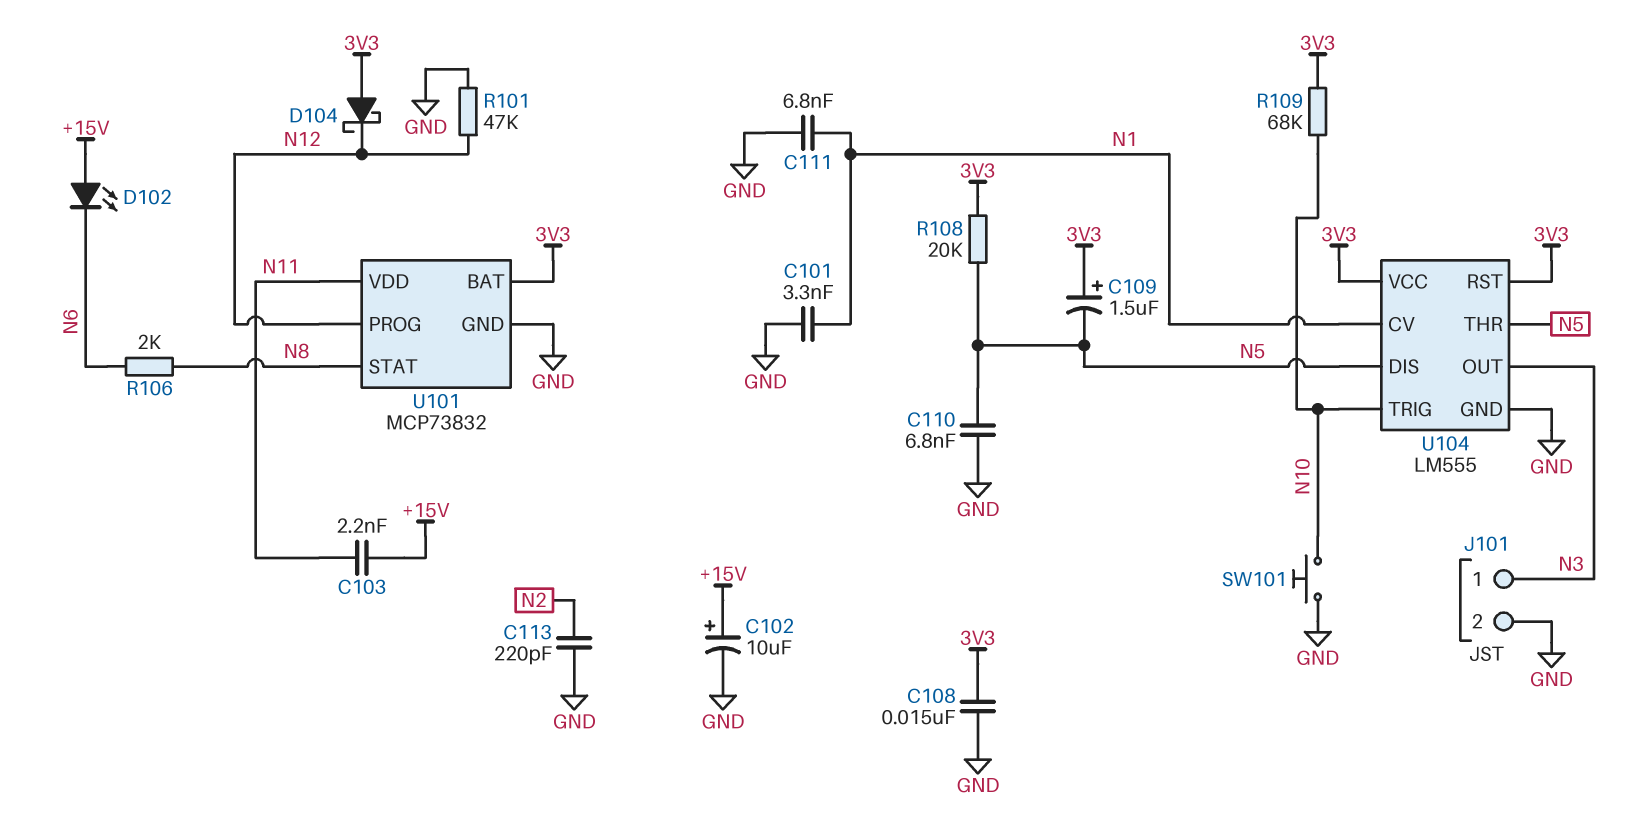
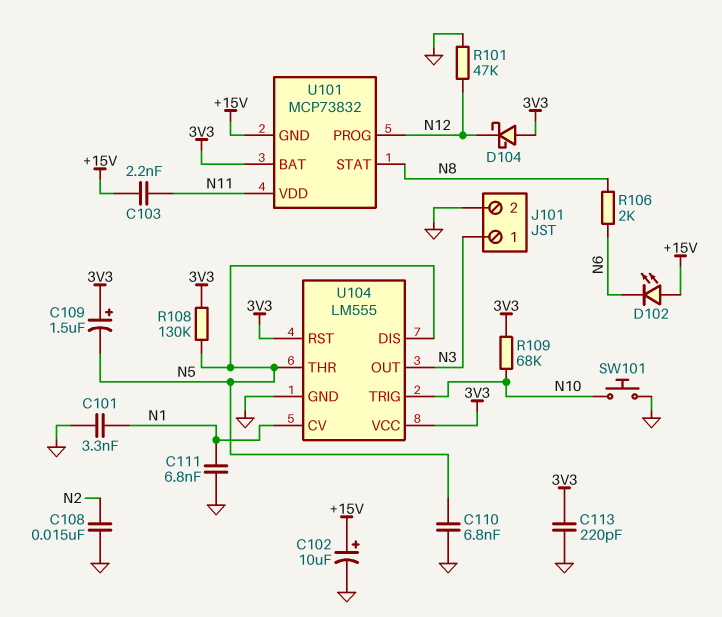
C108: 15nF (3V3, GND) -> 15nF (GND, N2)
C113: 220pF (GND, N2) -> 220pF (3V3, GND)
R108: 20k (3V3, N5) -> 130k (3V3, N5)
U101 pin GND: GND -> +15V

